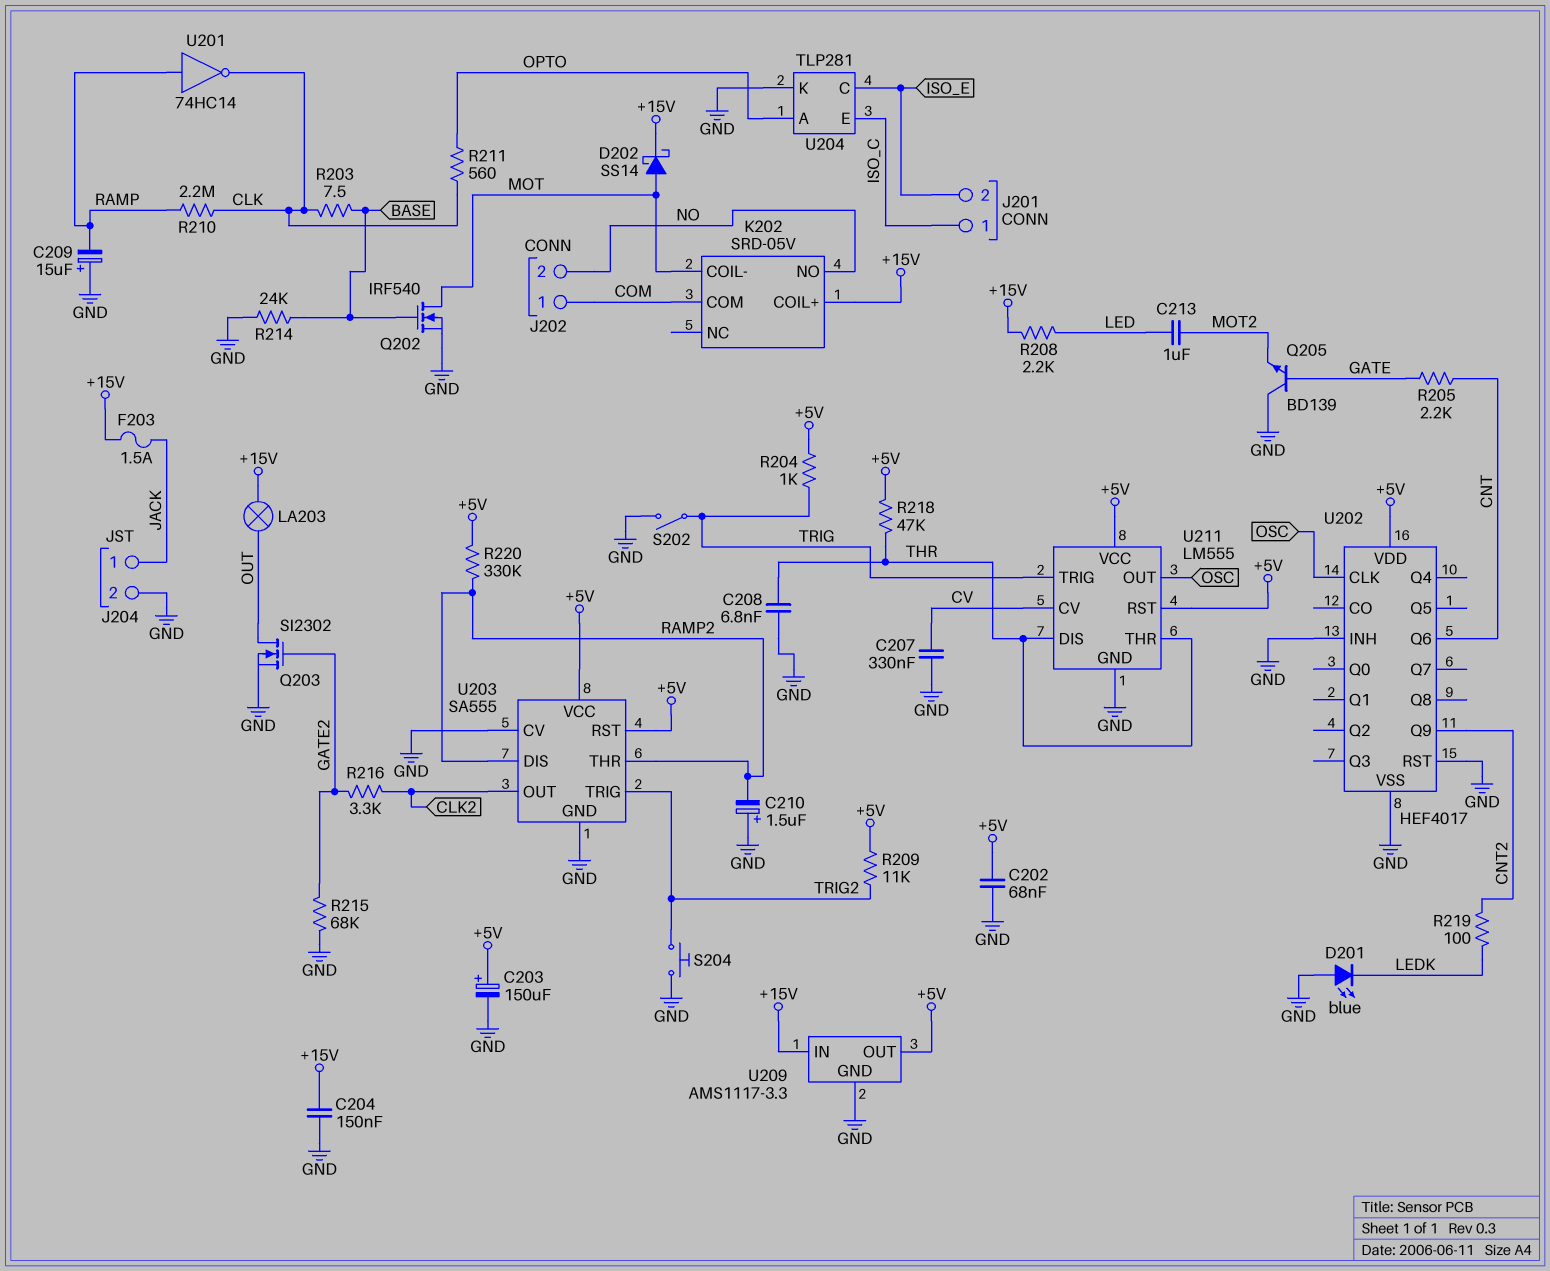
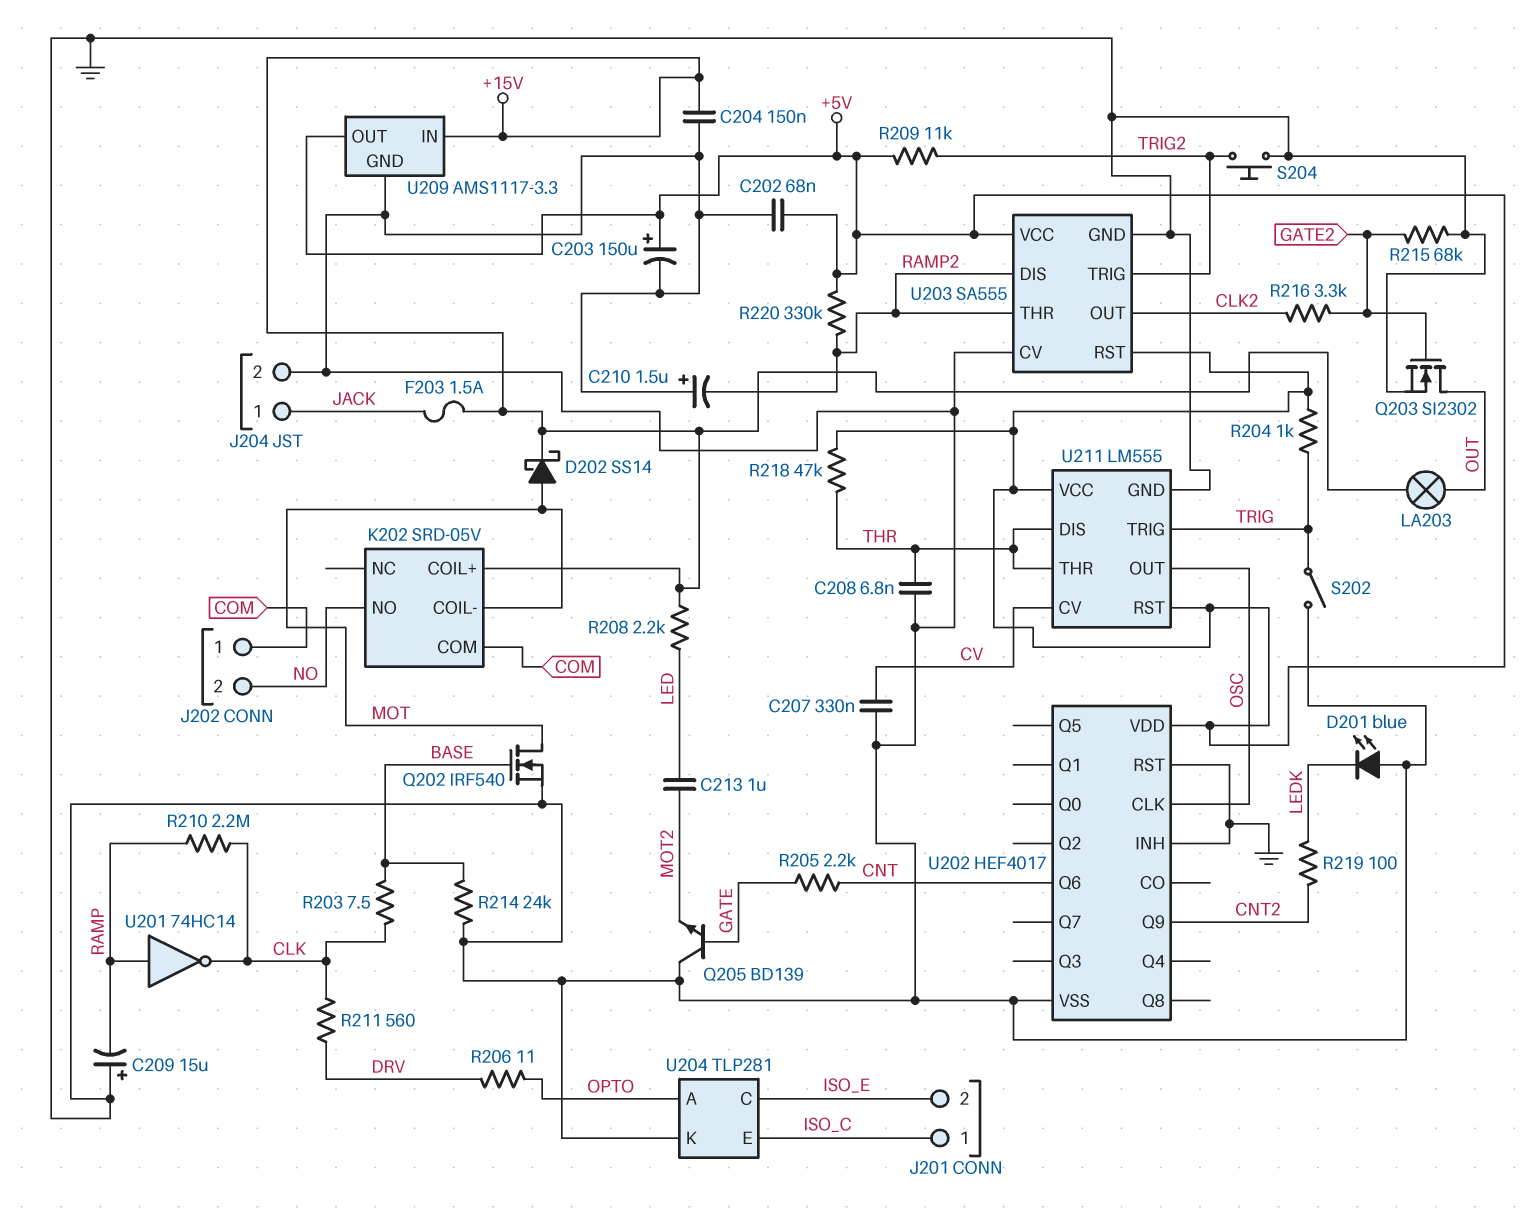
R206: none -> 11 (DRV, OPTO)
R211: 560 (CLK, OPTO) -> 560 (CLK, DRV)

